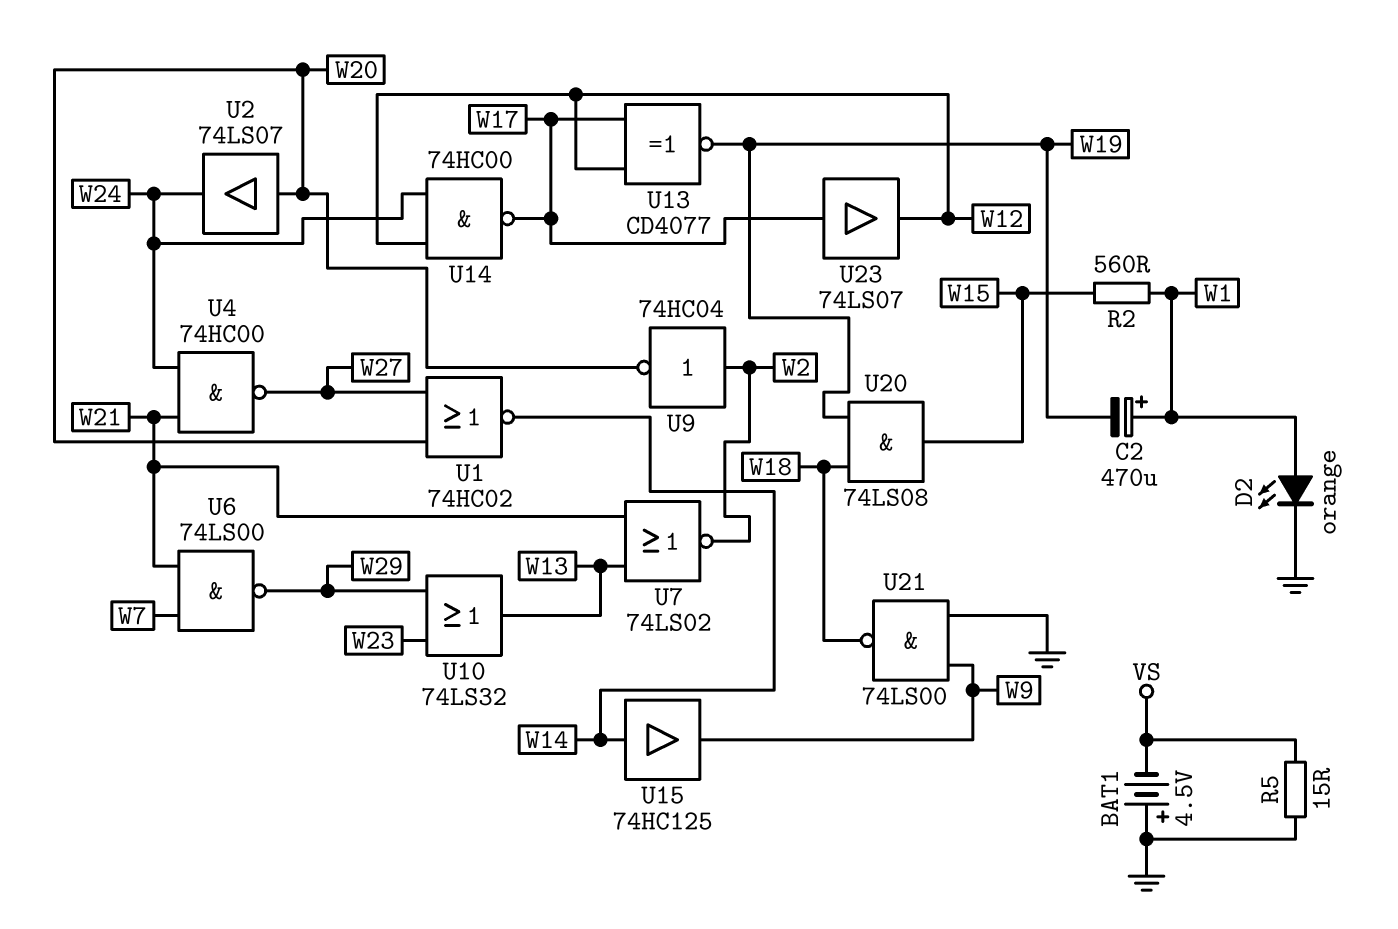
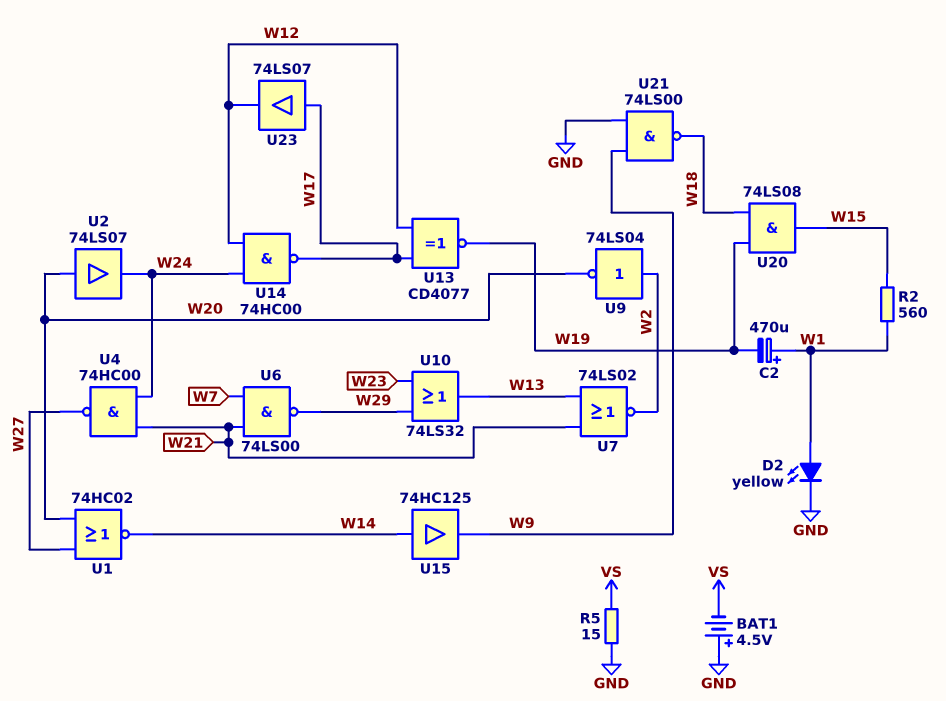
D2: LED orange (A W1, K GND) -> LED yellow (A W1, K GND)
U9: NOT 74HC04 (in W2, out W20) -> NOT 74LS04 (in W2, out W20)

